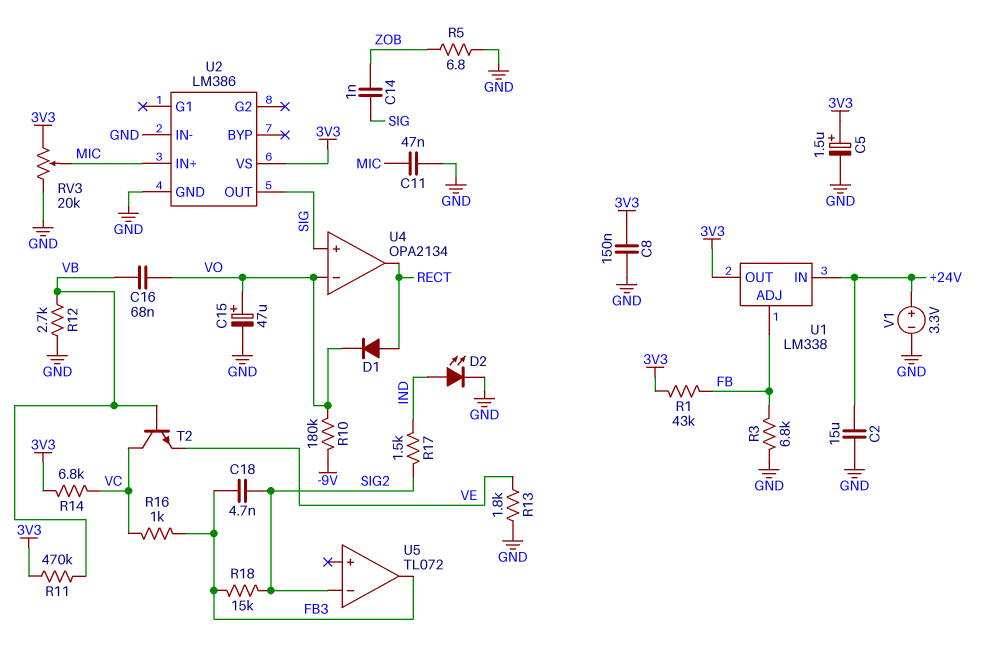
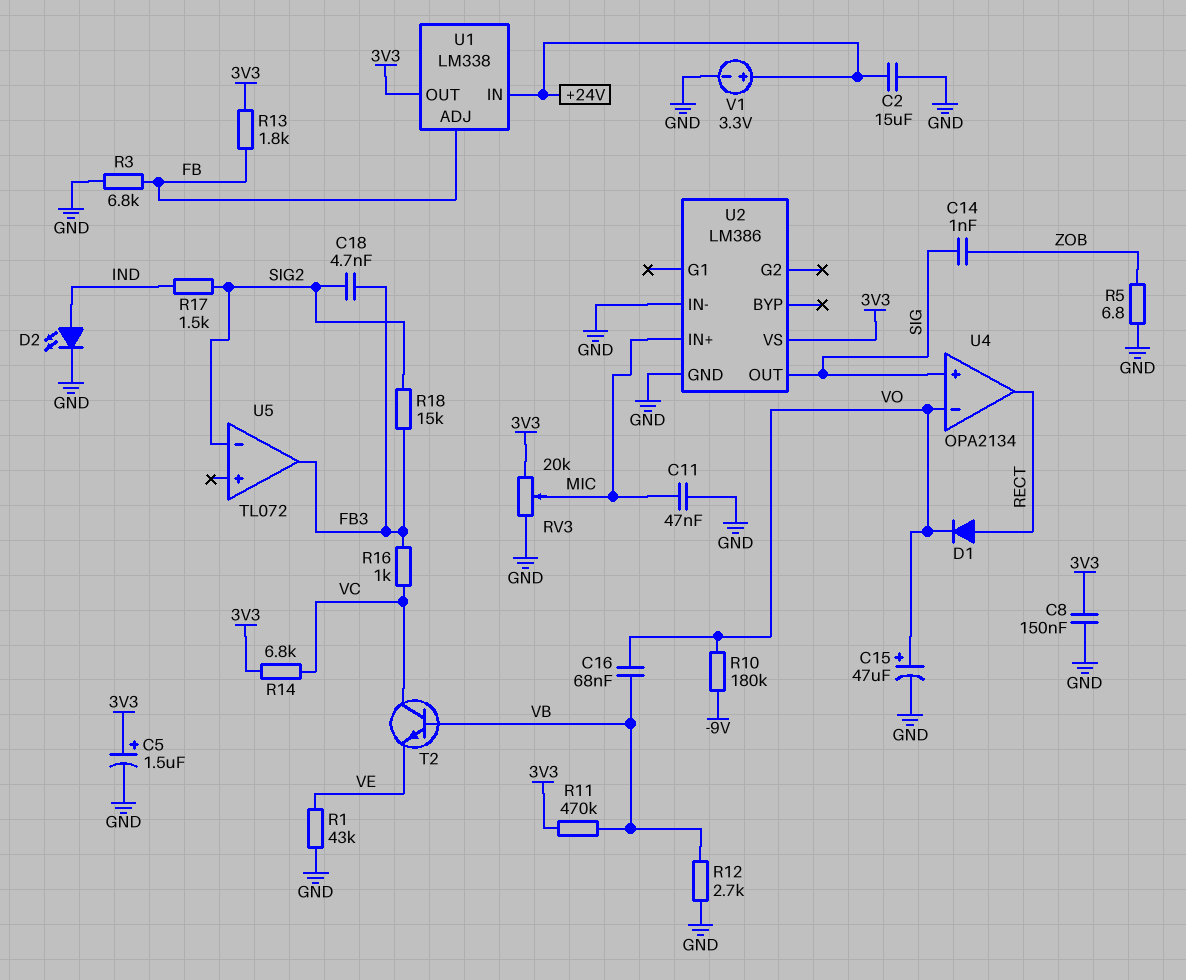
R1: 43k (3V3, FB) -> 43k (GND, VE)
R13: 1.8k (GND, VE) -> 1.8k (3V3, FB)

